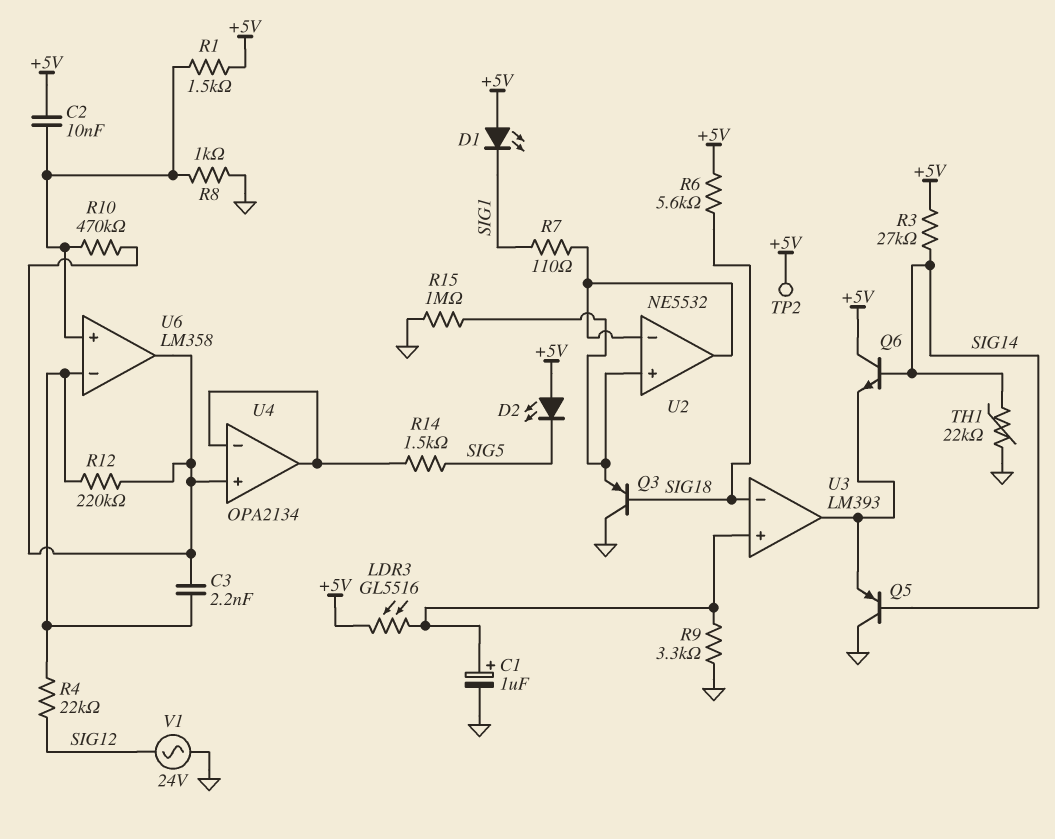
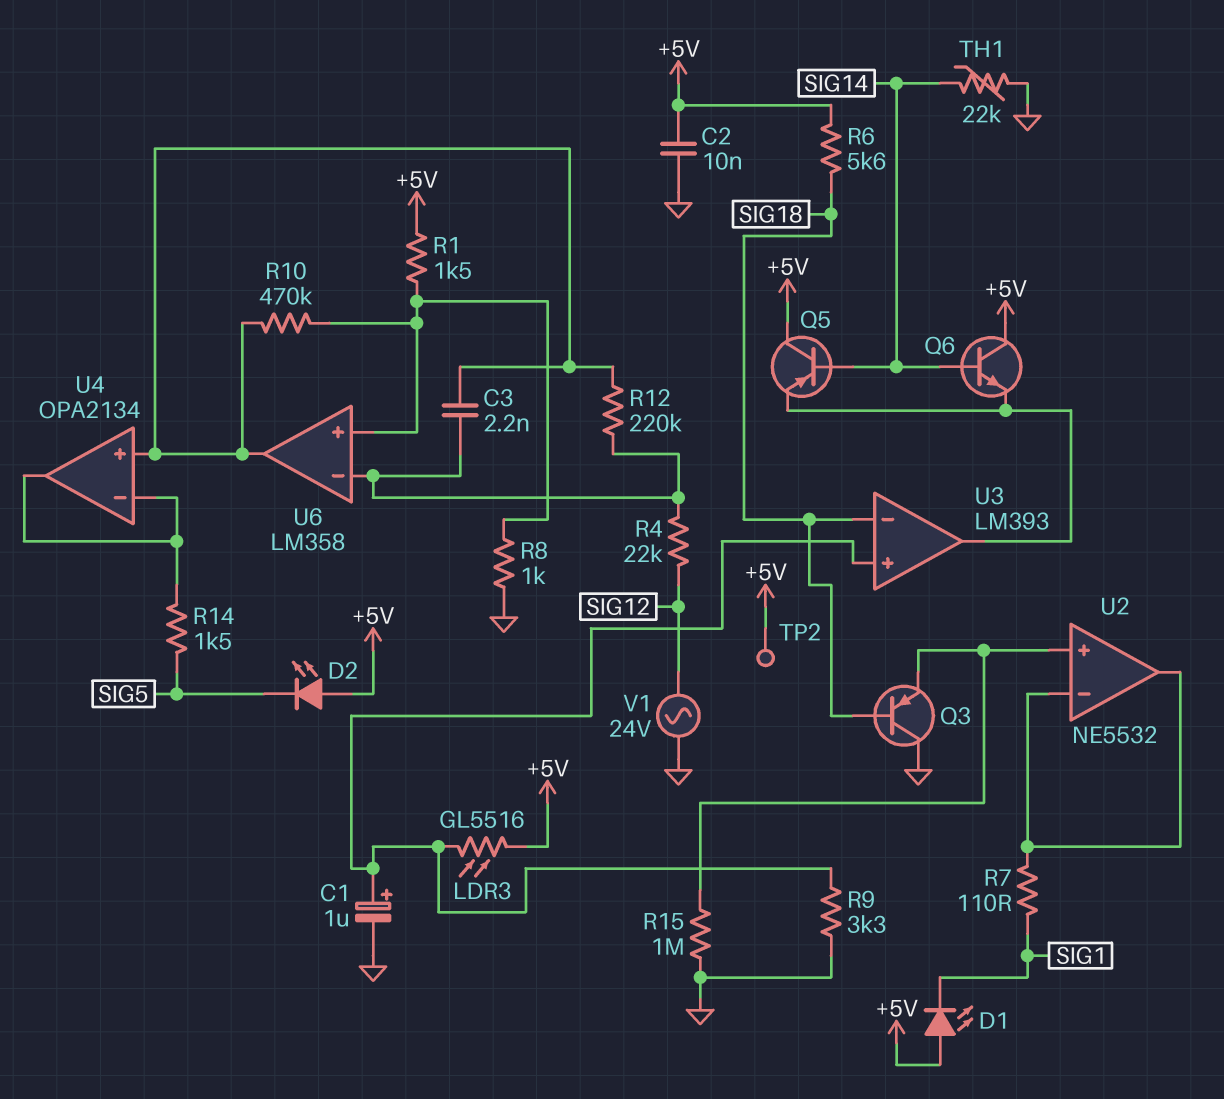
C2: 10nF (+5V, U6/in+) -> 10nF (+5V, GND)
Q5: PNP (B SIG14, C GND, E U3/out) -> PNP (B SIG14, C +5V, E U3/out)
R3: 27k (+5V, SIG14) -> none

